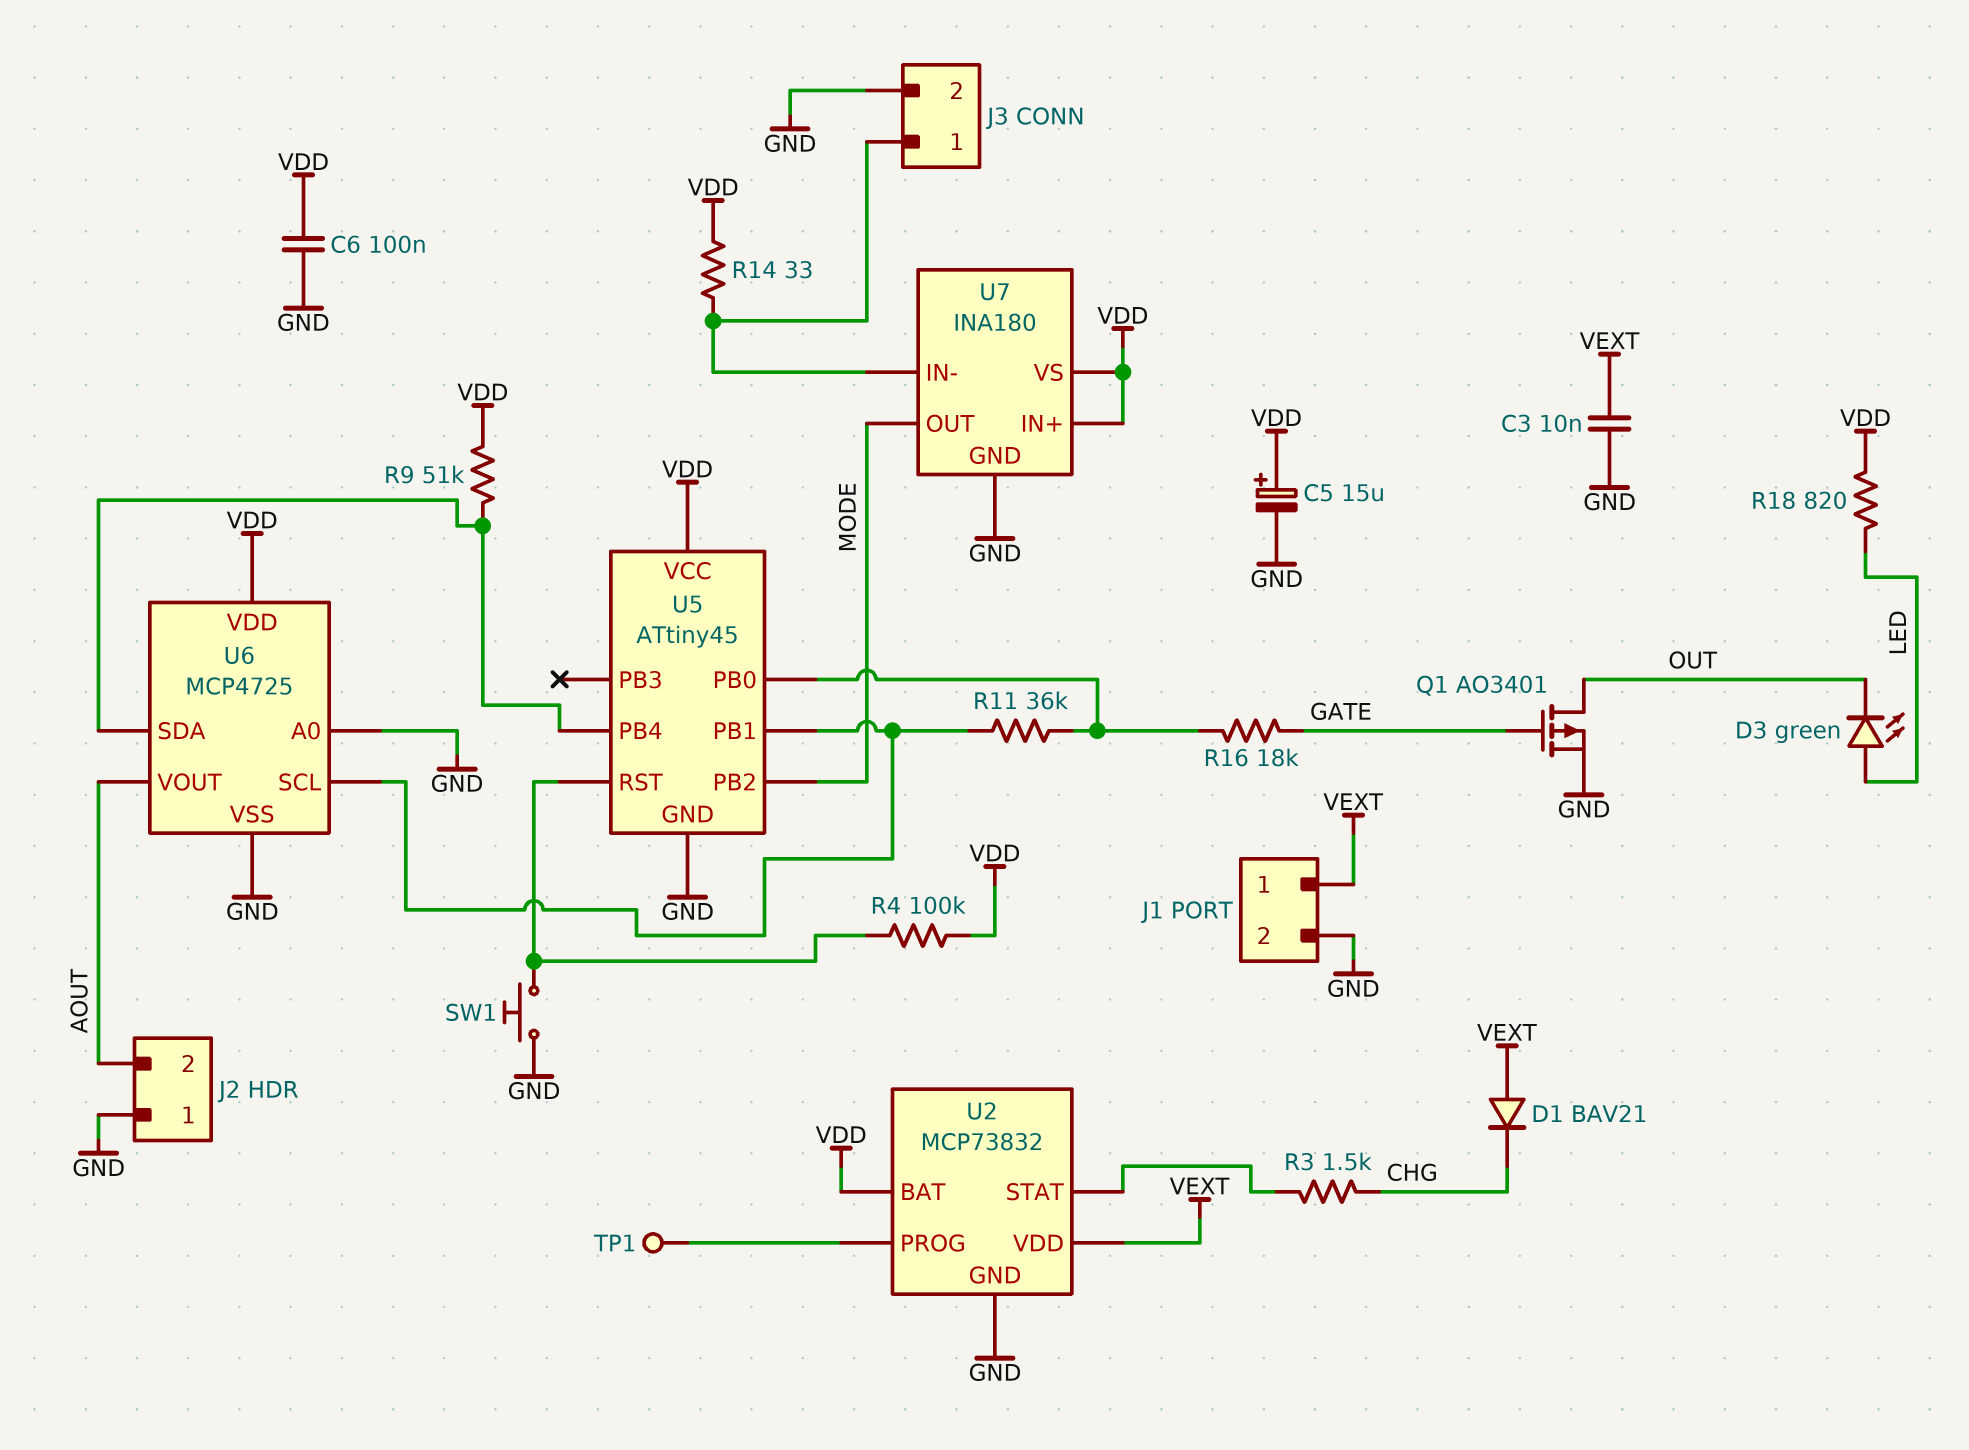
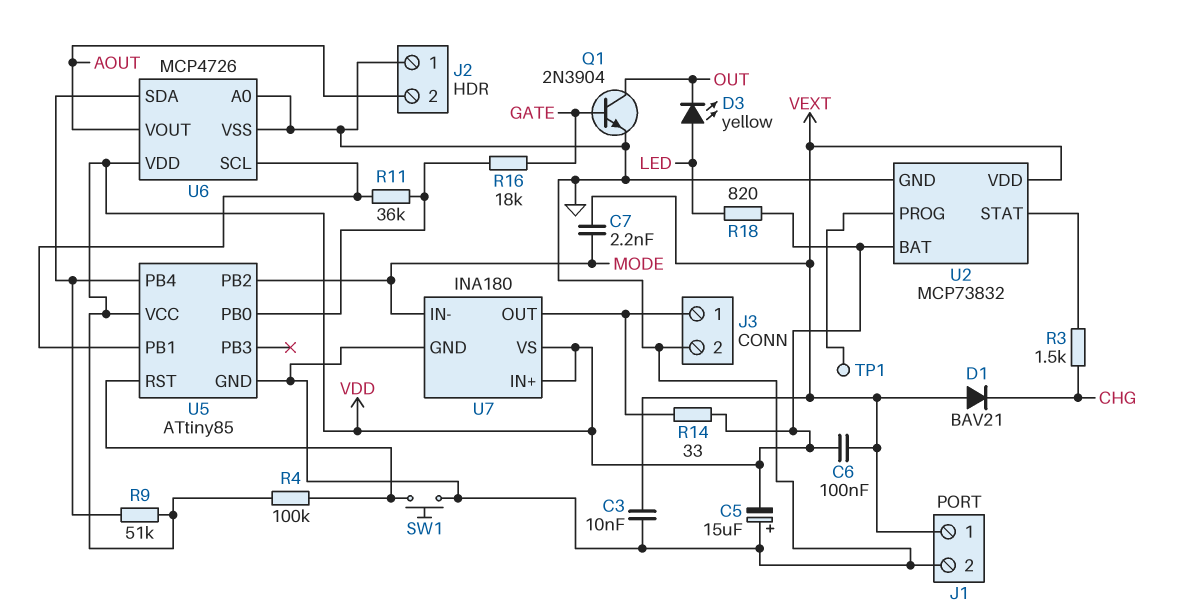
C5: 15uF (plus VDD, minus GND) -> 15uF (plus GND, minus VDD)
C6: 100nF (GND, VDD) -> 100nF (VDD, VEXT)
C7: none -> 2.2nF (MODE, VEXT)
D3: LED green (A LED, K OUT) -> LED yellow (A LED, K OUT)
Q1: PMOS AO3401 (G GATE, D OUT, S GND) -> NPN 2N3904 (B GATE, C OUT, E GND)
U5: ATtiny45 -> ATtiny85
U6: MCP4725 -> MCP4726
U7 pin IN-: J3/1 -> MODE
U7 pin OUT: MODE -> J3/1

